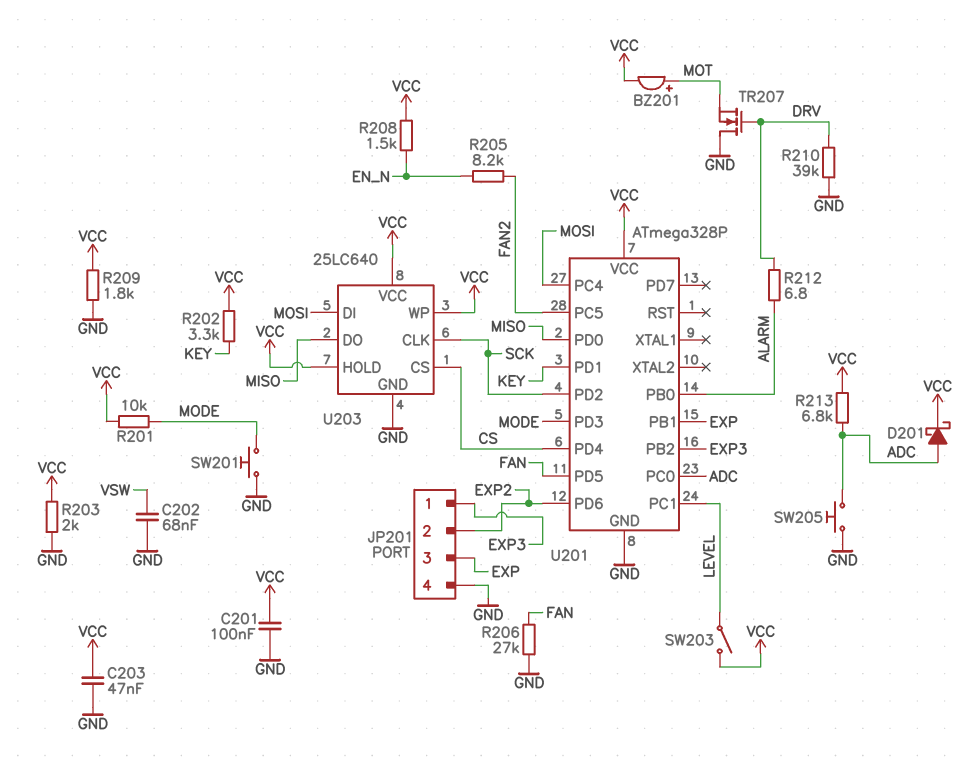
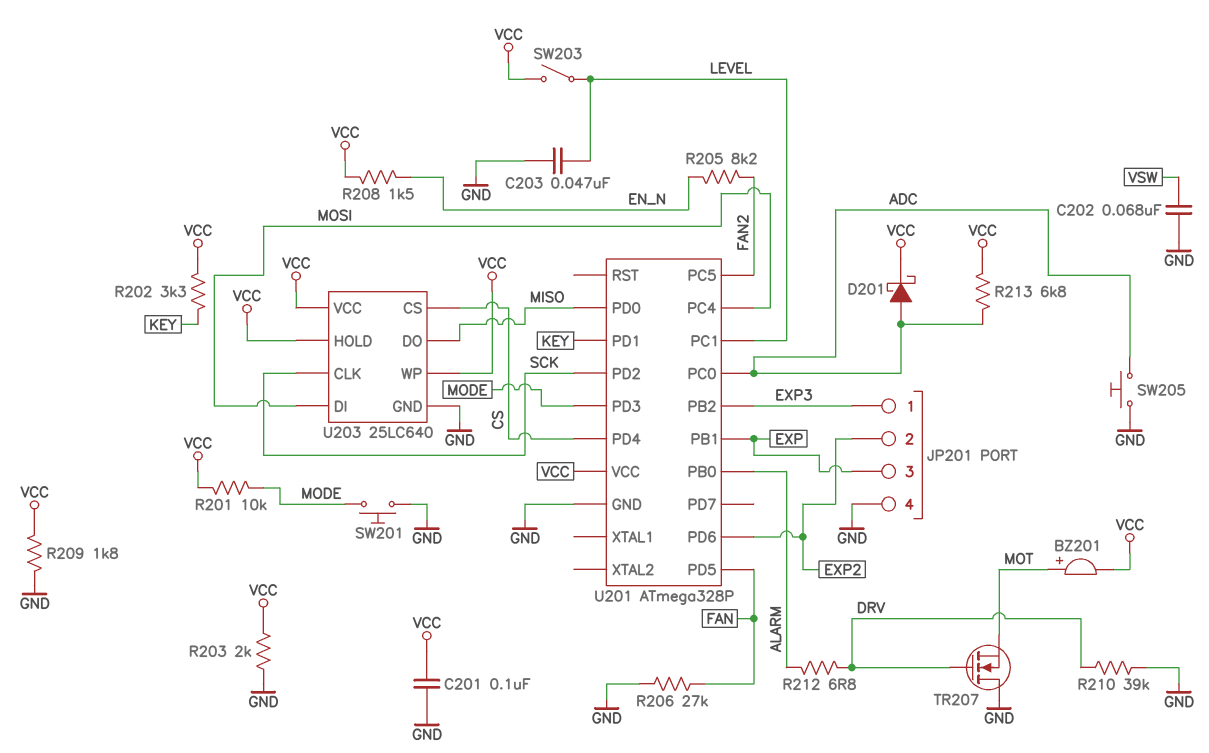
C203: 47nF (GND, VCC) -> 47nF (GND, LEVEL)

